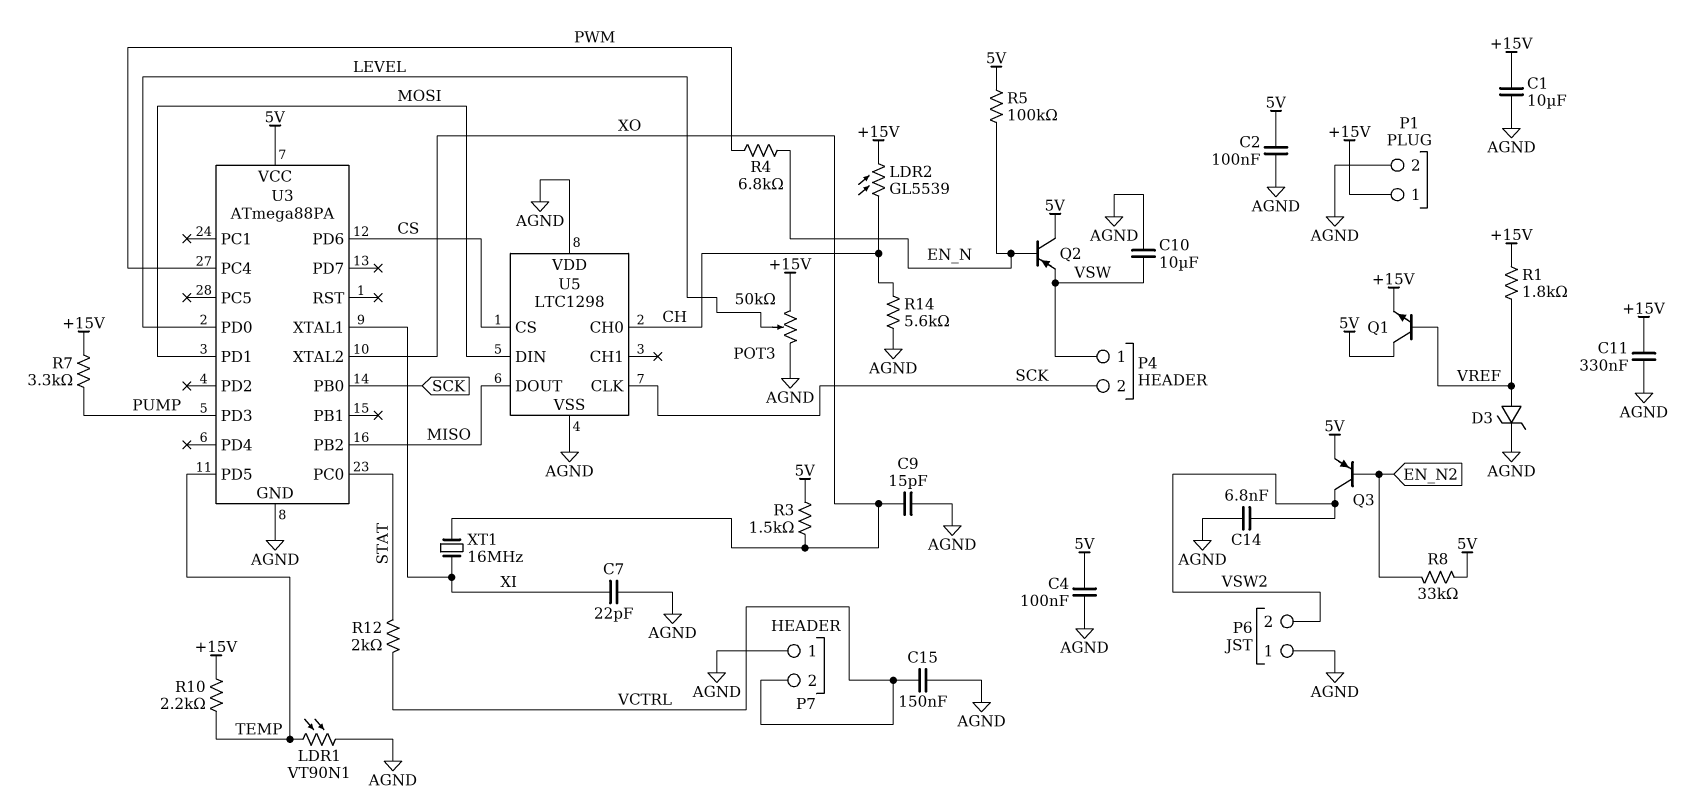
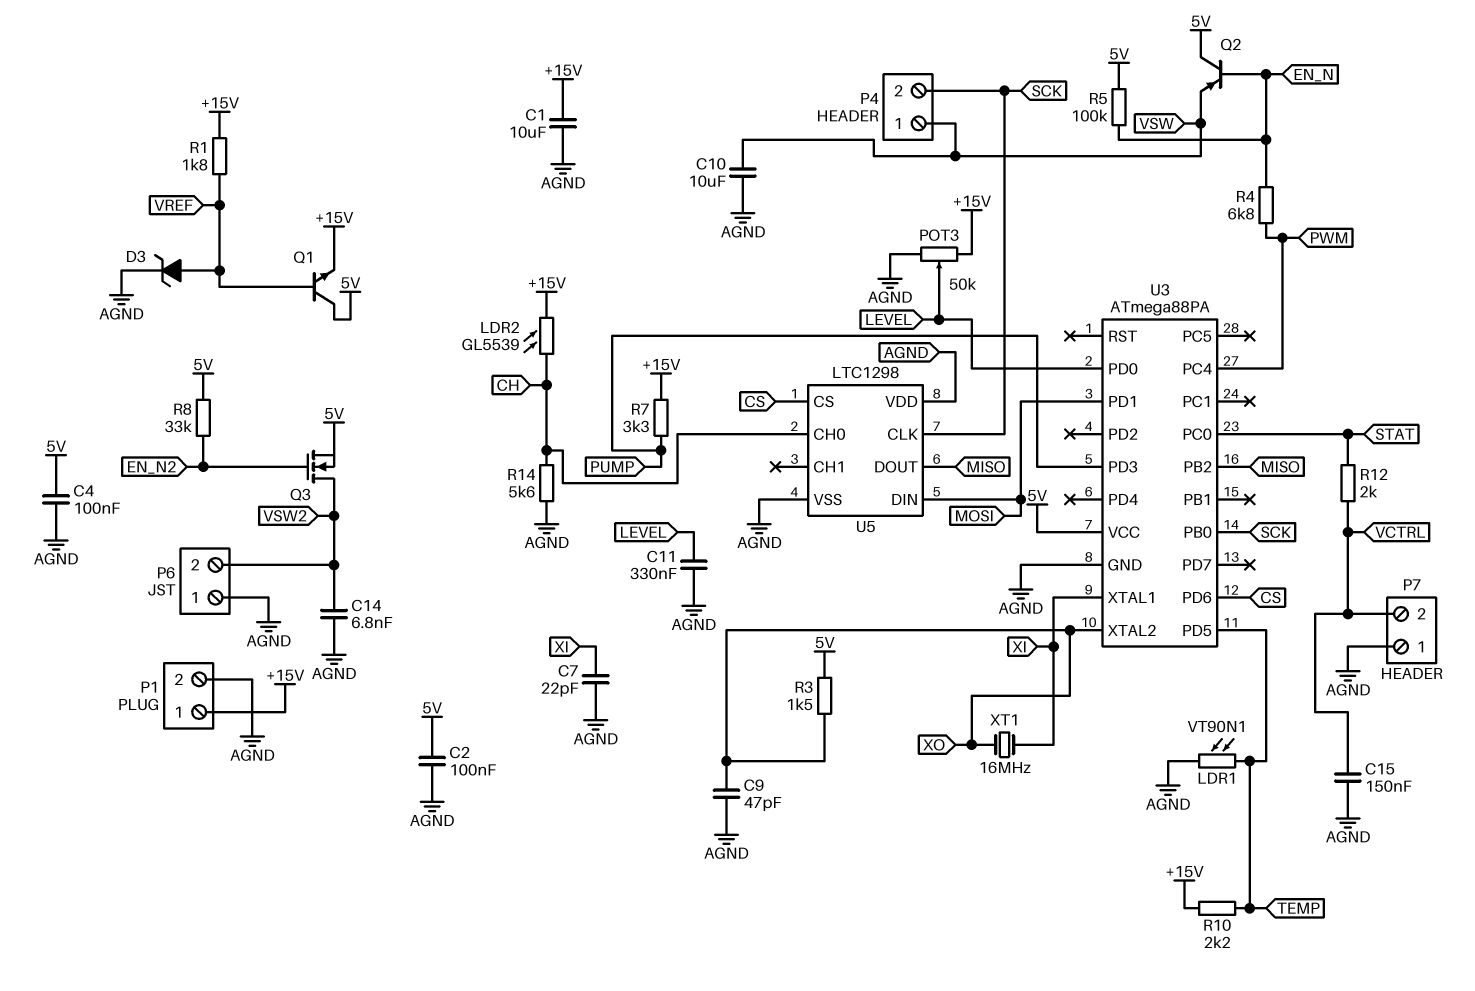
C9: 15pF (AGND, XO) -> 47pF (AGND, XO)
C11: 330nF (+15V, AGND) -> 330nF (AGND, LEVEL)
Q3: PNP (B EN_N2, C VSW2, E 5V) -> NMOS (G EN_N2, D VSW2, S 5V)

